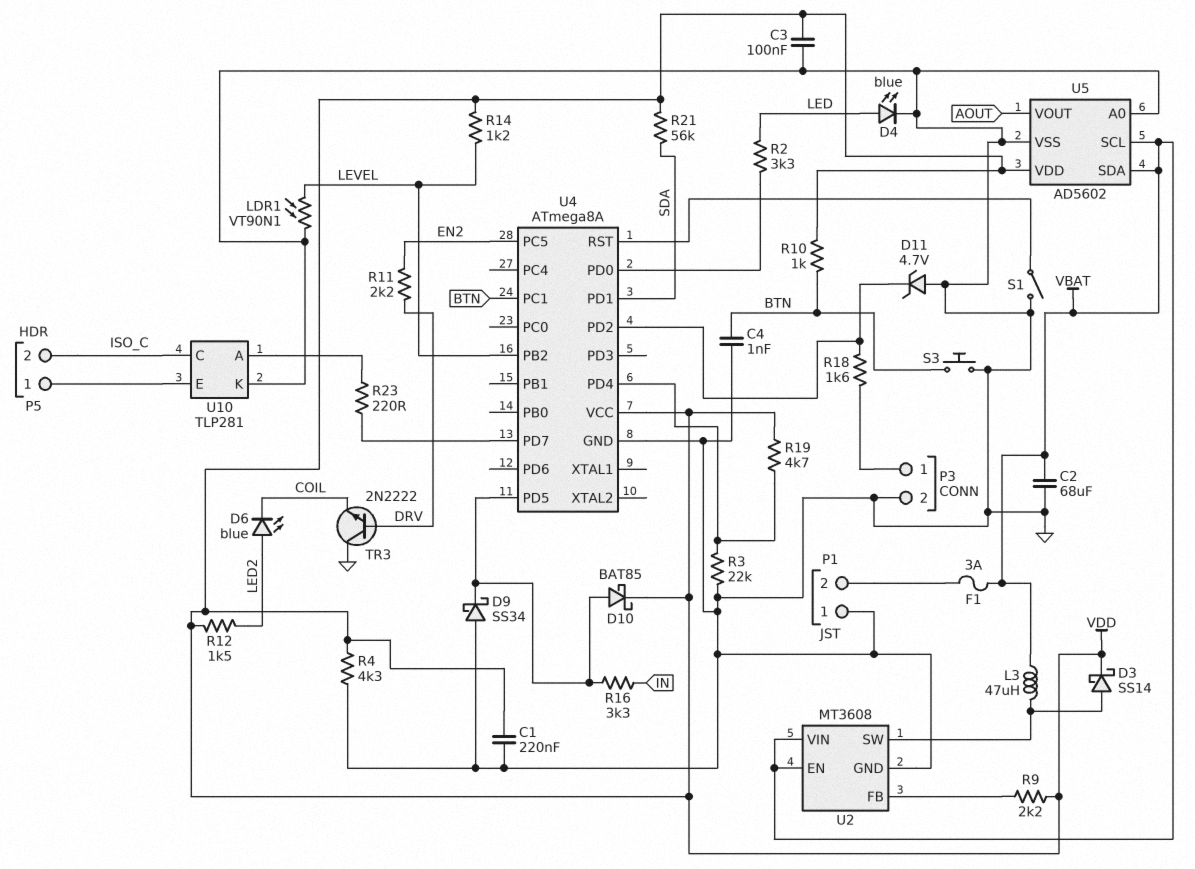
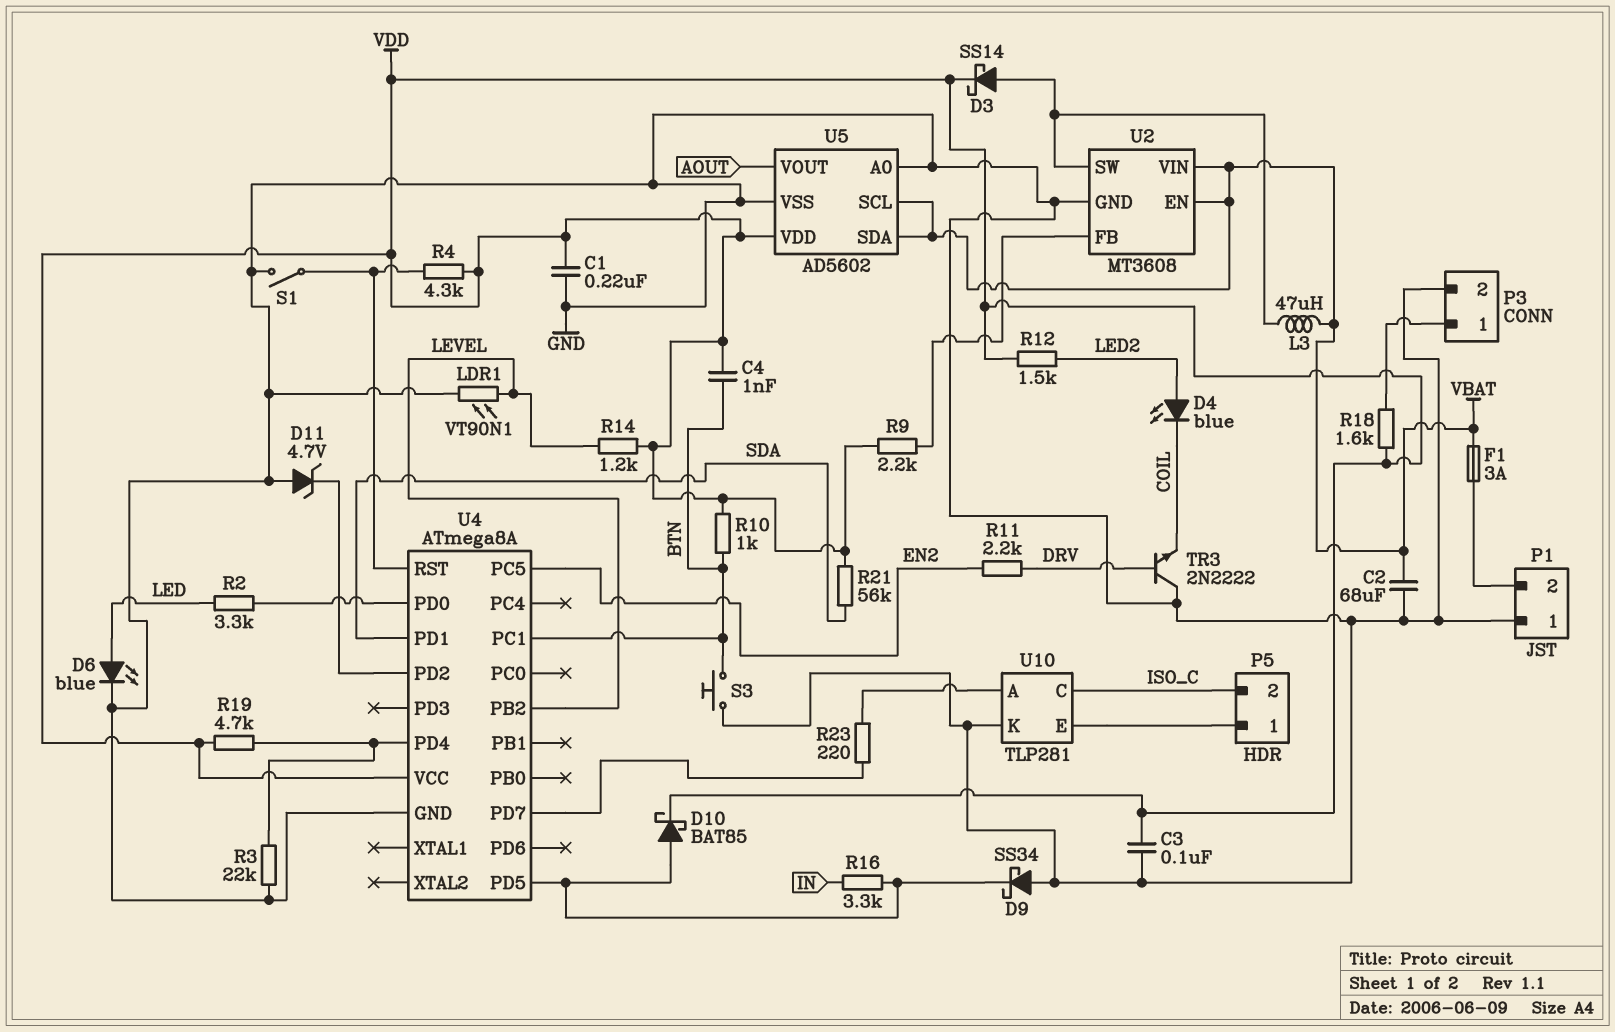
C4: 1nF (BTN, GND) -> 1nF (BTN, VDD)
D4: LED blue (A LED, K GND) -> LED blue (A LED2, K COIL)
D6: LED blue (A LED2, K COIL) -> LED blue (A LED, K GND)
R4: 4.3k (GND, VDD) -> 4.3k (U4/RST, VDD)
R18: 1.6k (P3/1, U4/PD2) -> 1.6k (P3/1, VDD)

